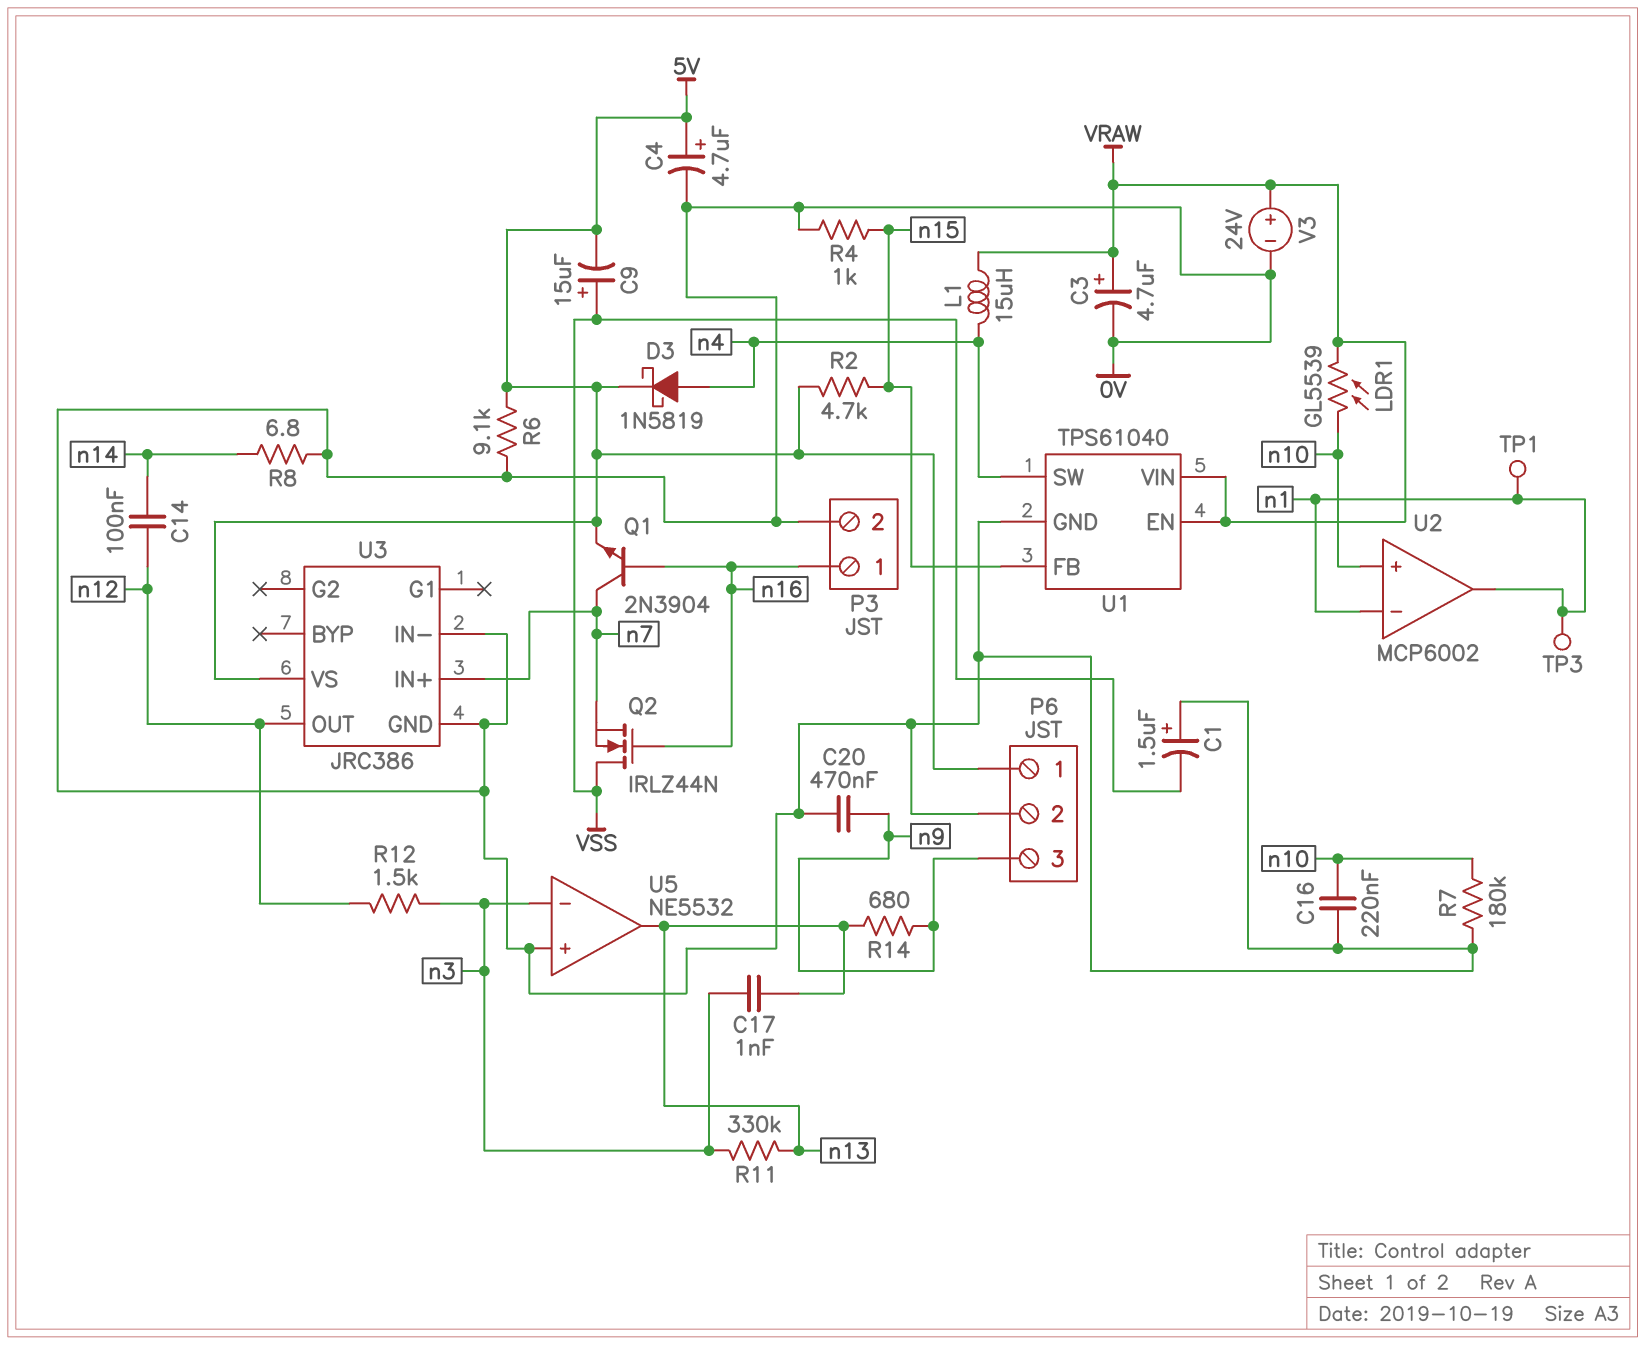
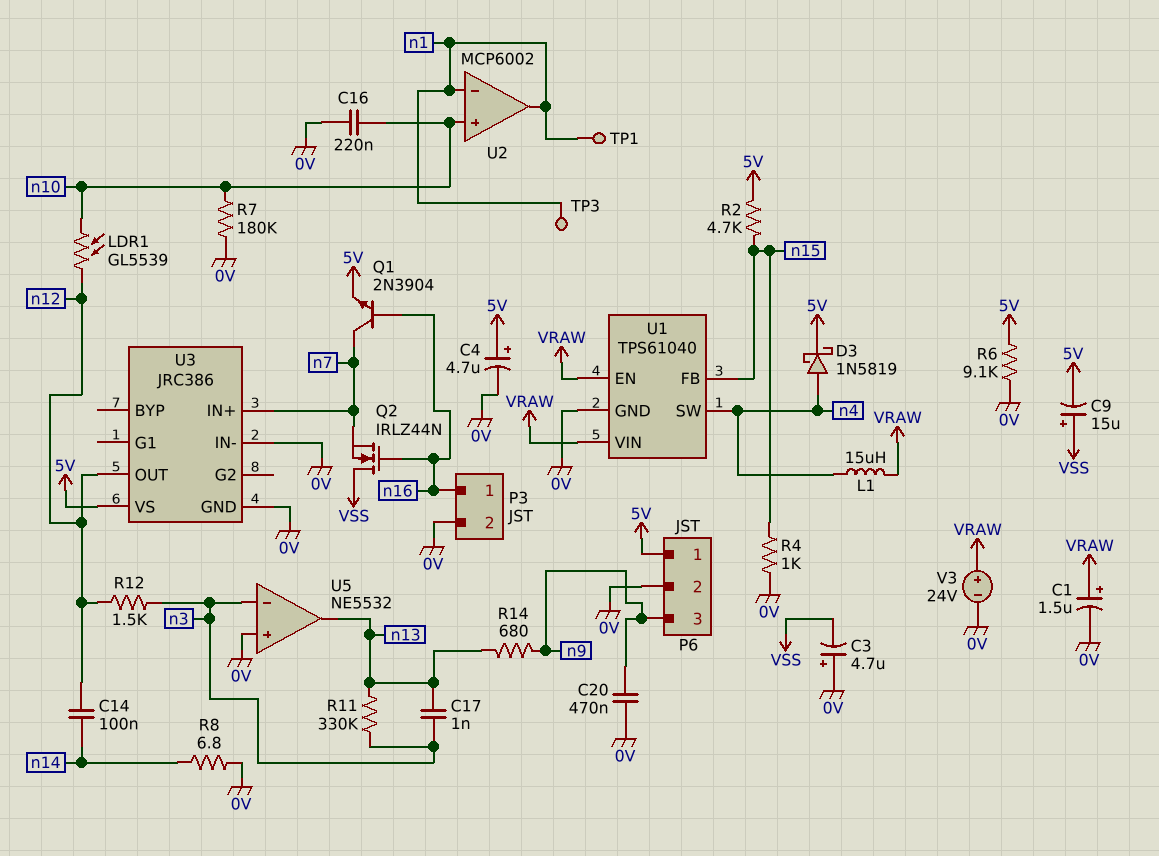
C1: 1.5uF (plus 0V, minus VSS) -> 1.5uF (plus VRAW, minus 0V)
C3: 4.7uF (plus VRAW, minus 0V) -> 4.7uF (plus 0V, minus VSS)
LDR1: GL5539 (VRAW, n10) -> GL5539 (n10, n12)

